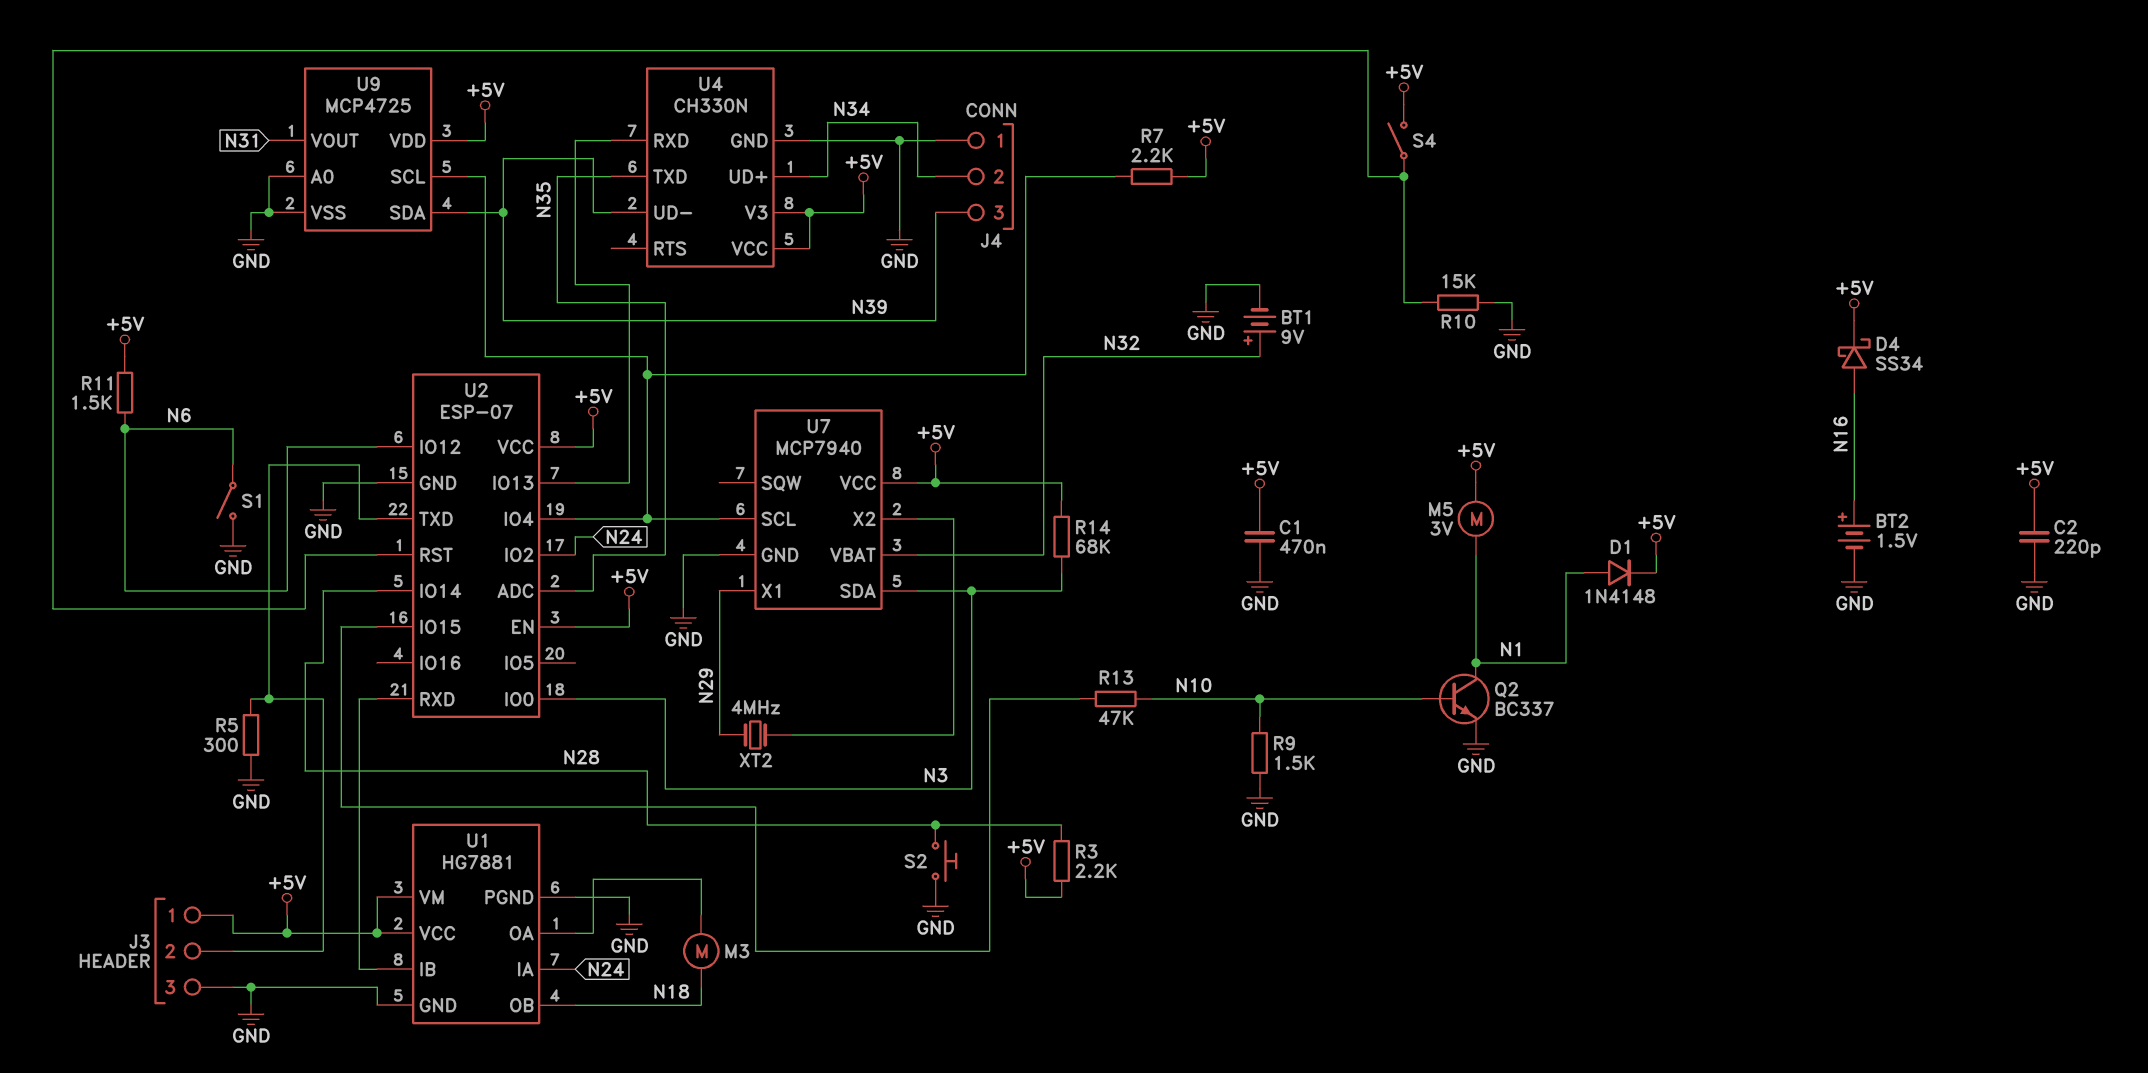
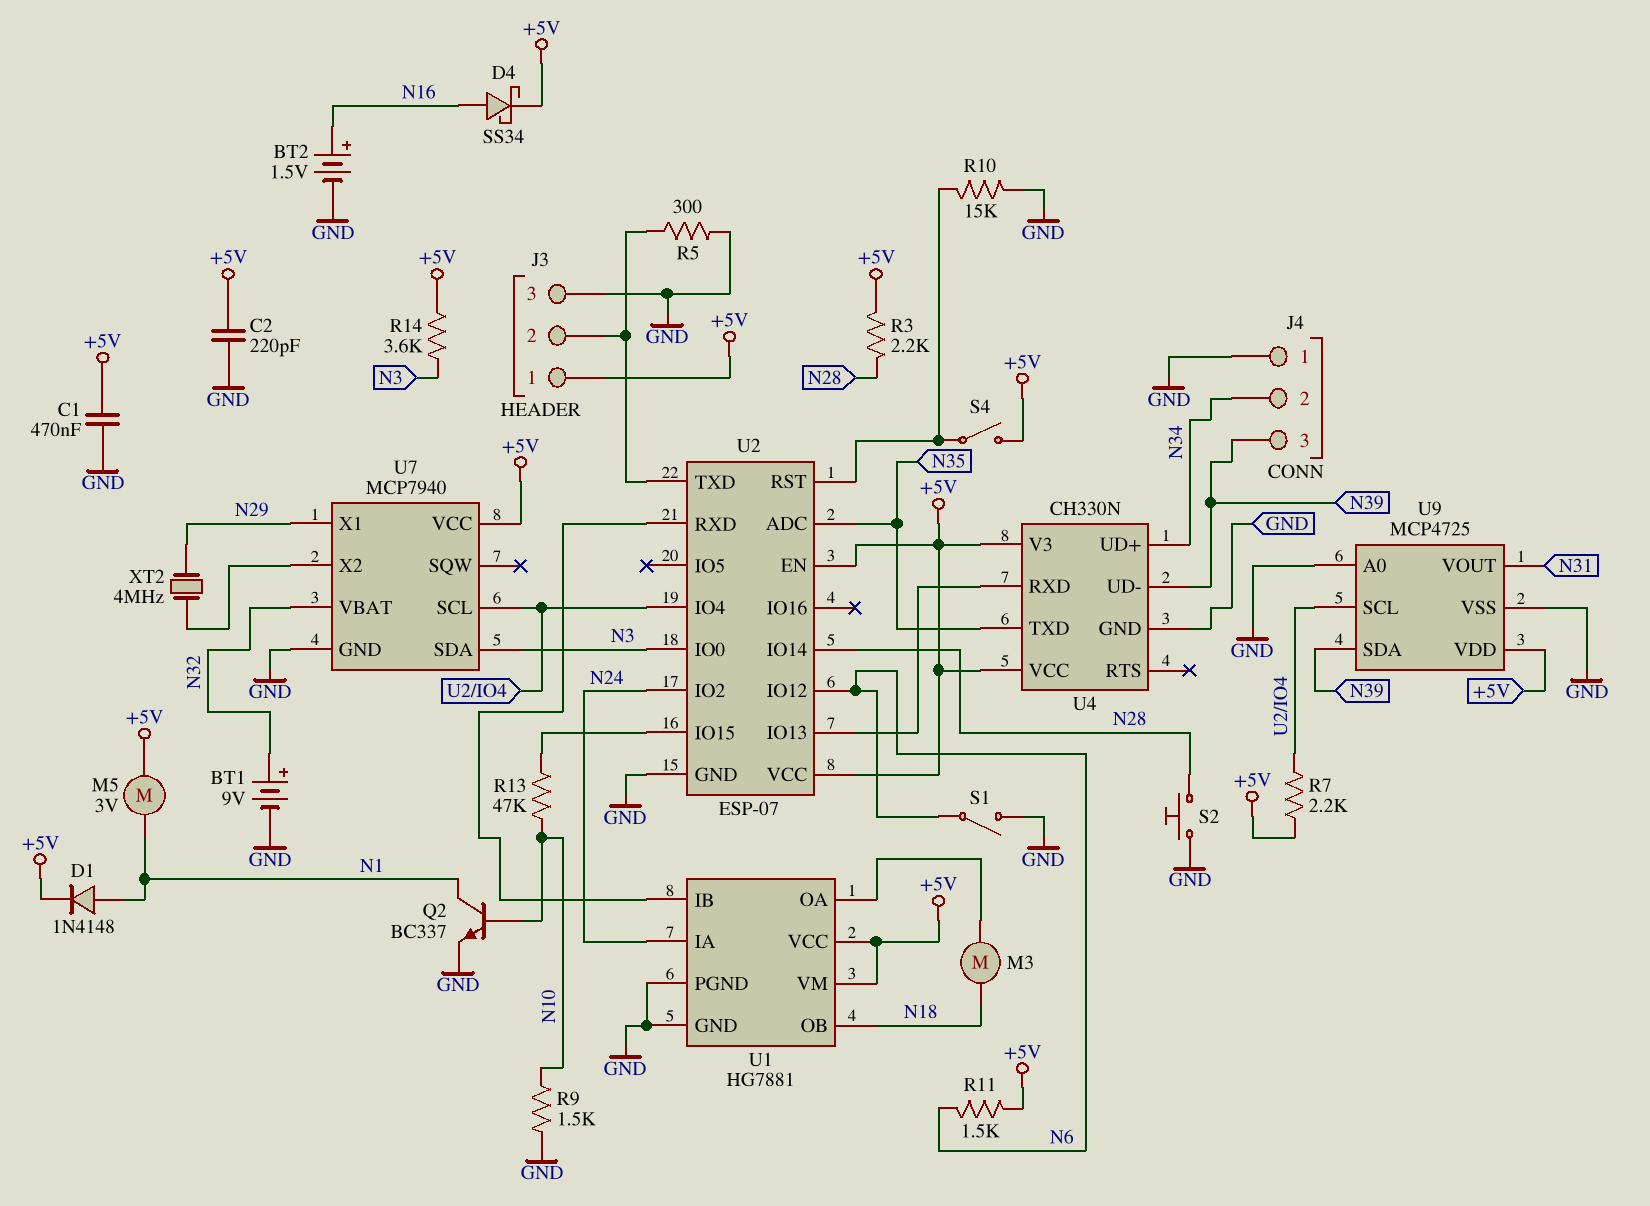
R14: 68k (+5V, N3) -> 3.6k (+5V, N3)

